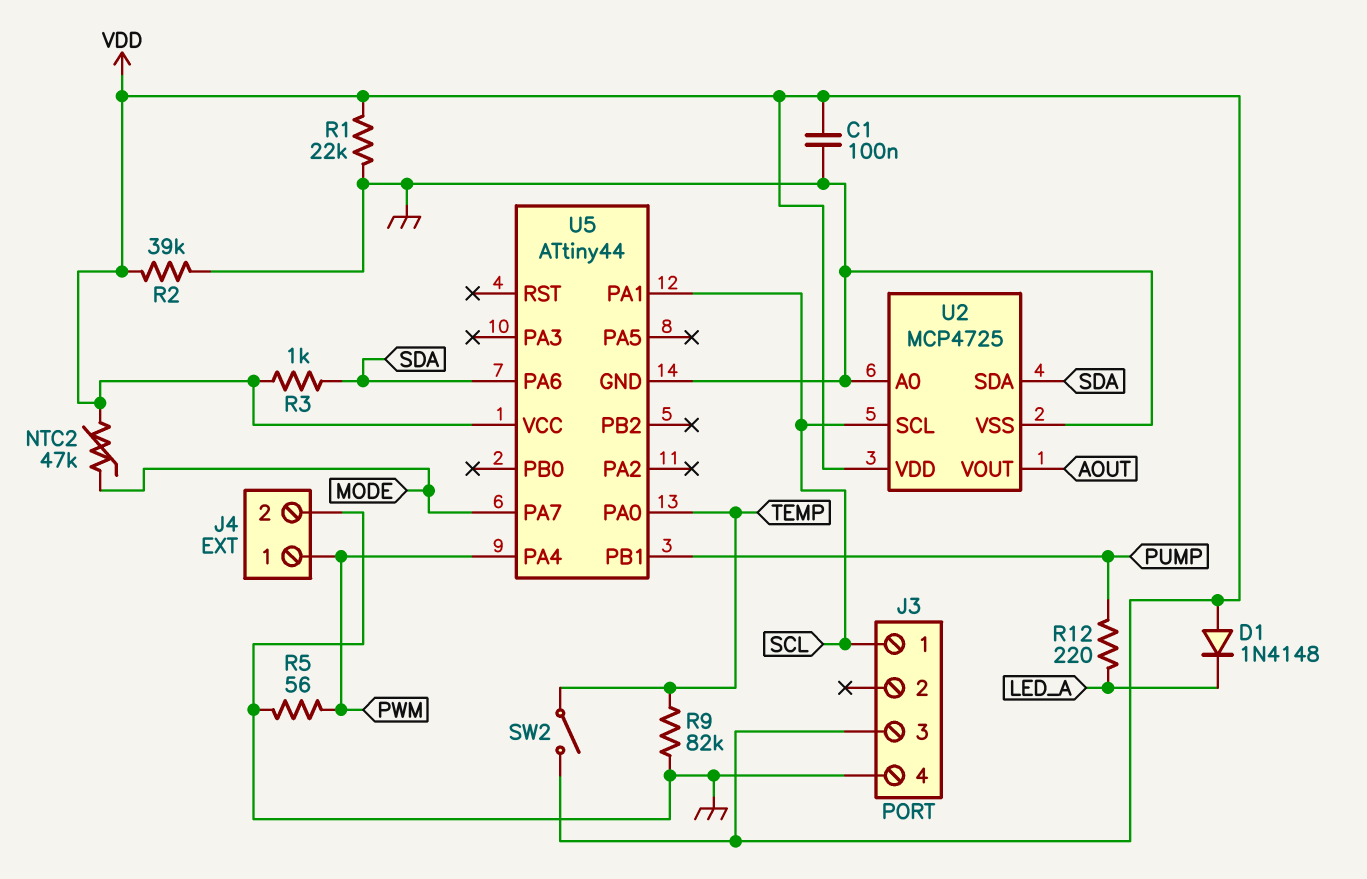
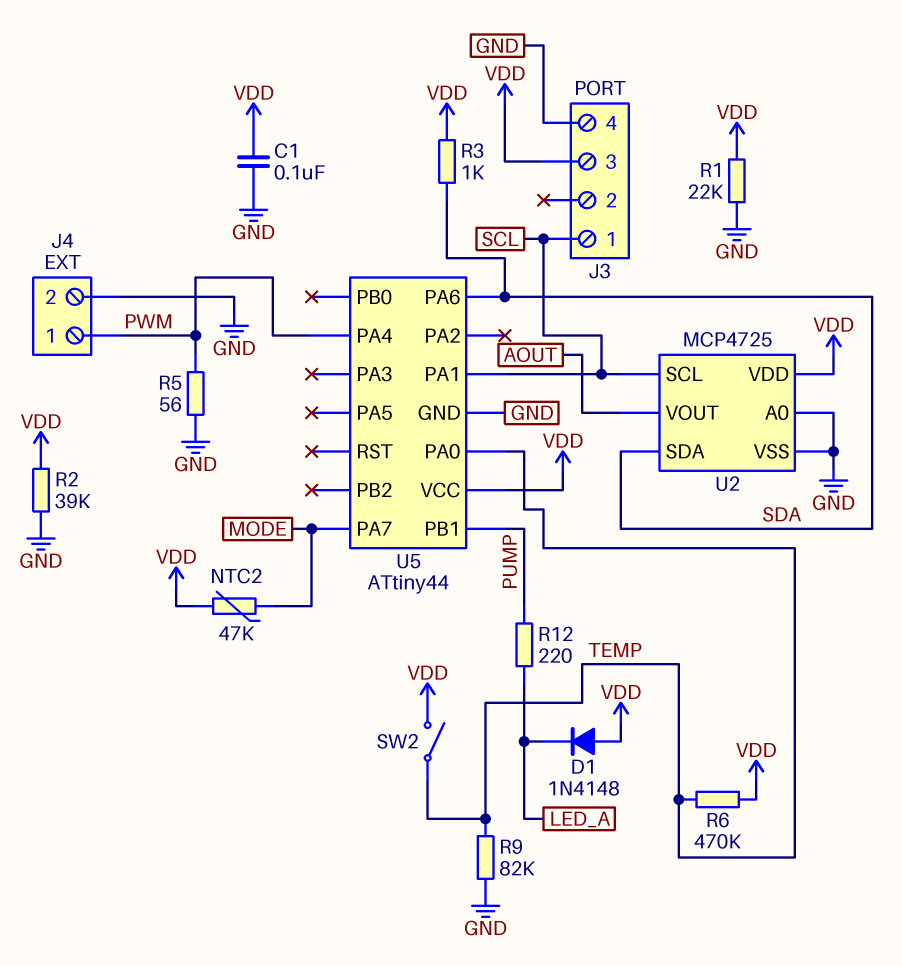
R6: none -> 470k (TEMP, VDD)

